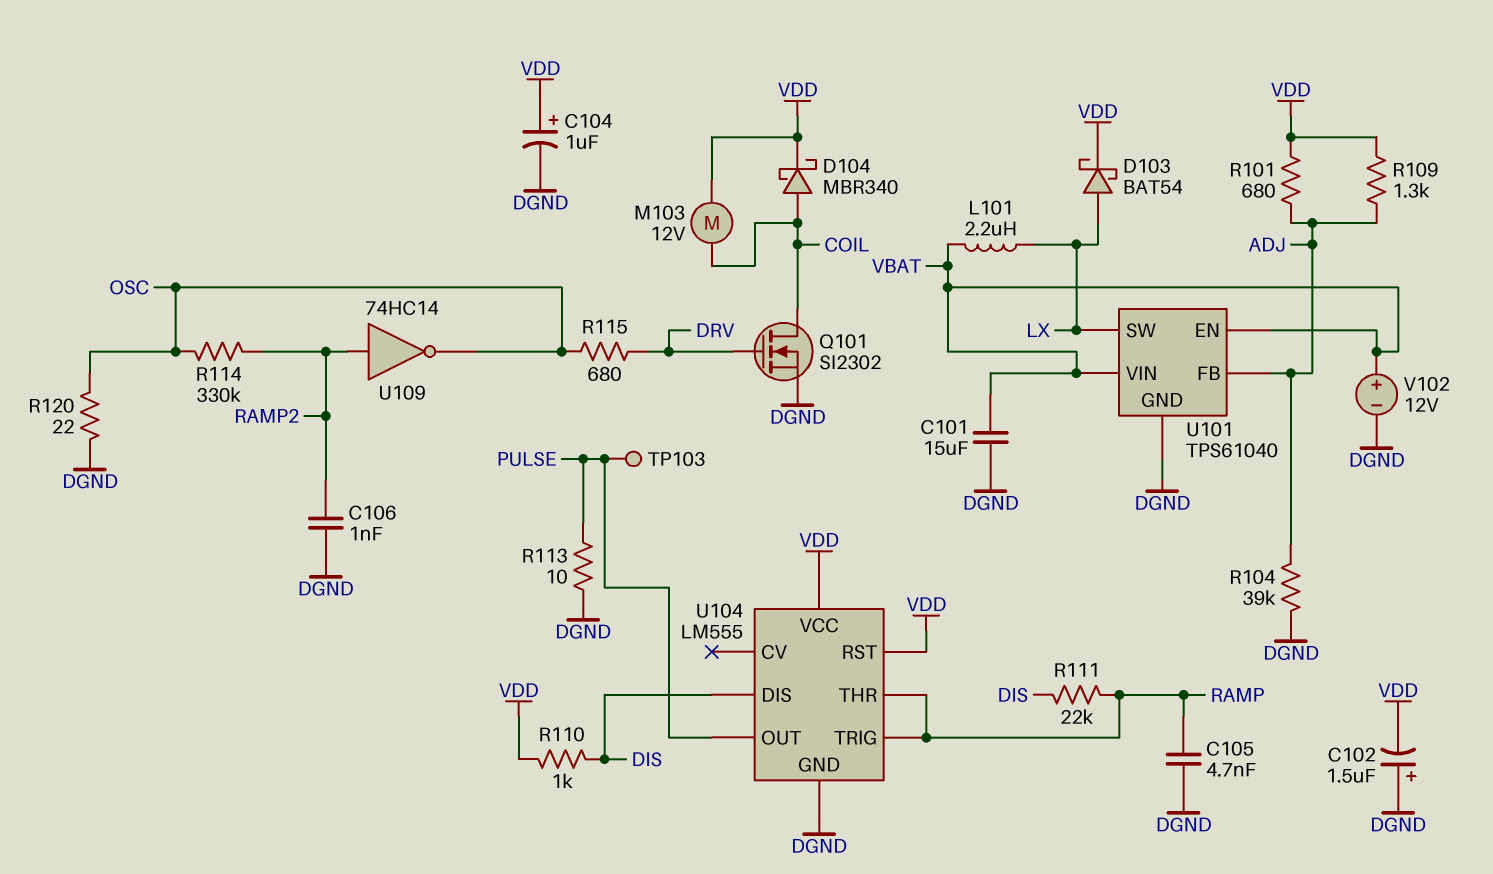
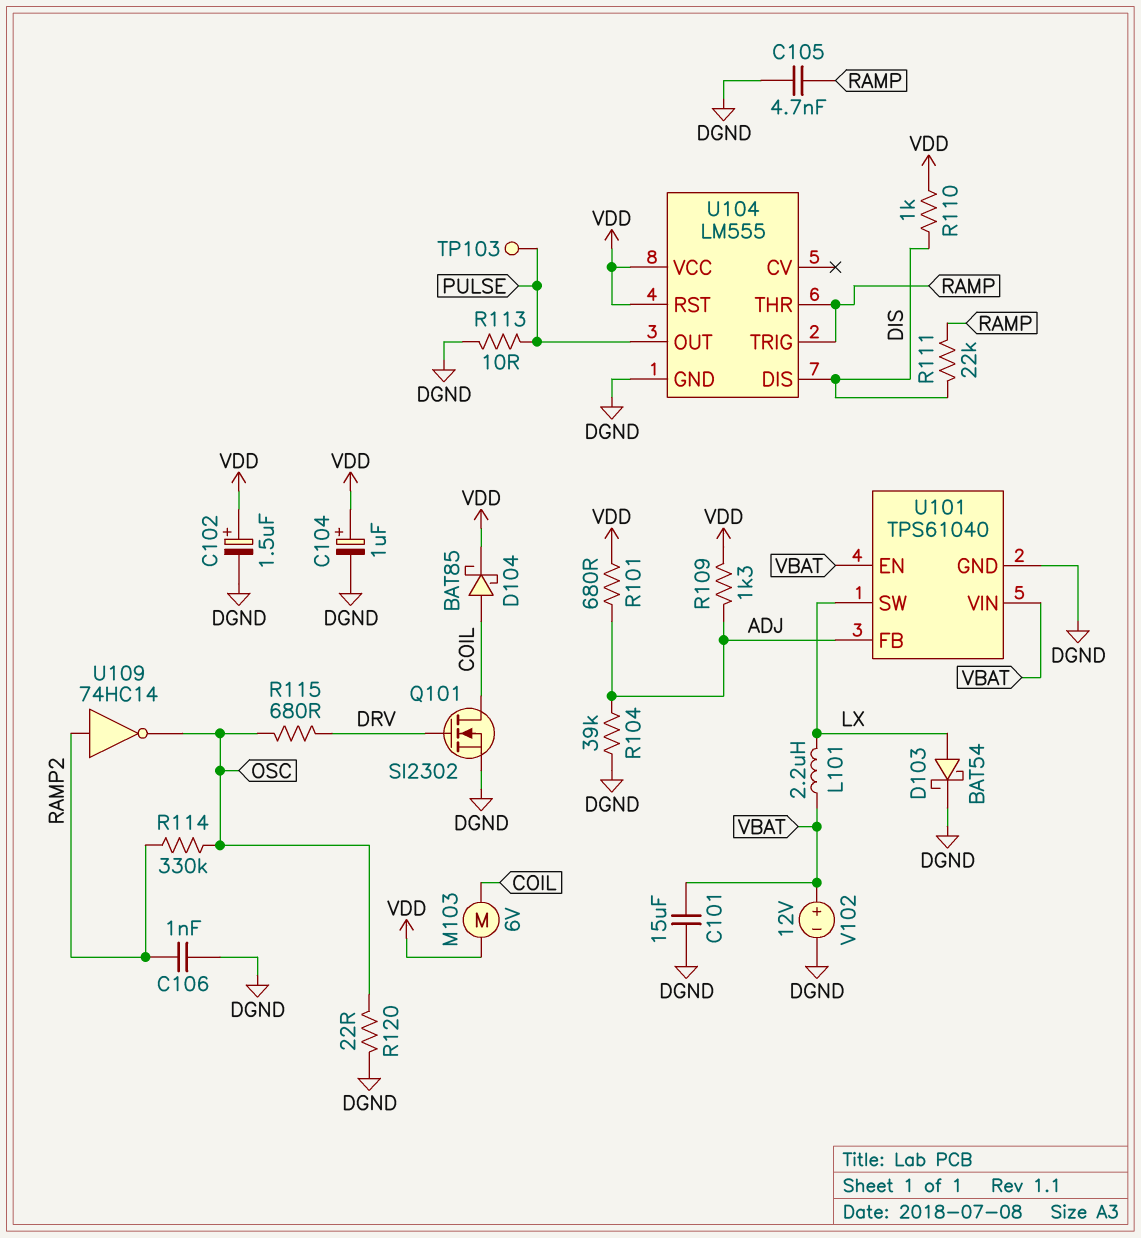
C102: 1.5uF (plus DGND, minus VDD) -> 1.5uF (plus VDD, minus DGND)
D103: schottky BAT54 (A LX, K VDD) -> schottky BAT54 (A LX, K DGND)
D104: schottky MBR340 (A COIL, K VDD) -> schottky BAT85 (A COIL, K VDD)
M103: motor 12V (COIL, VDD) -> motor 6V (COIL, VDD)

